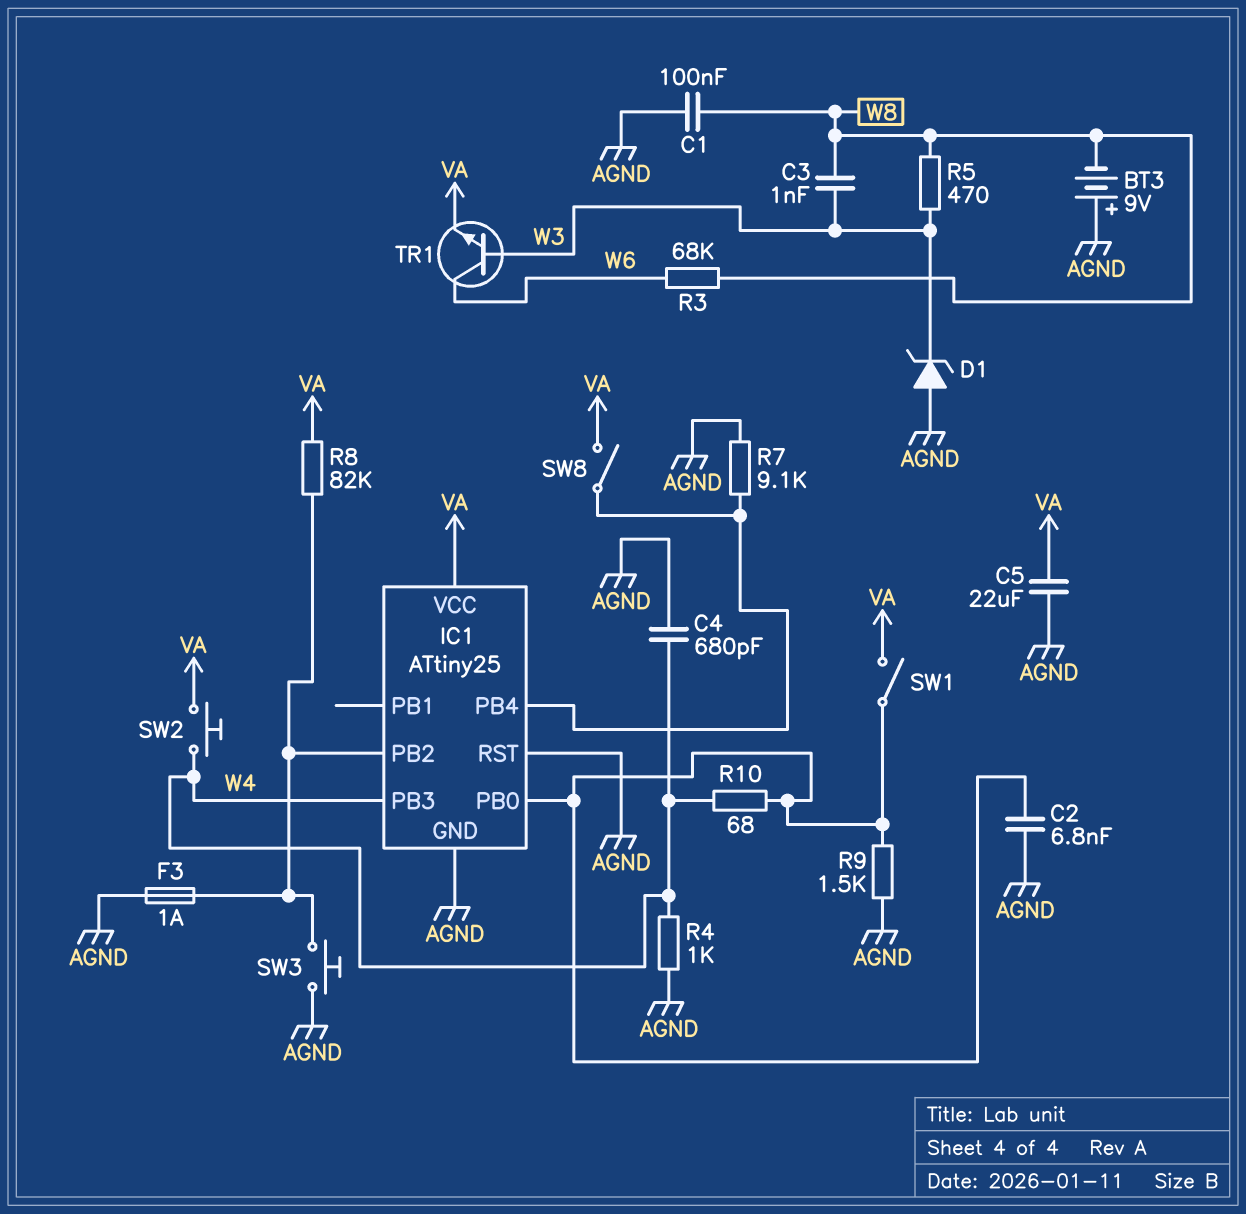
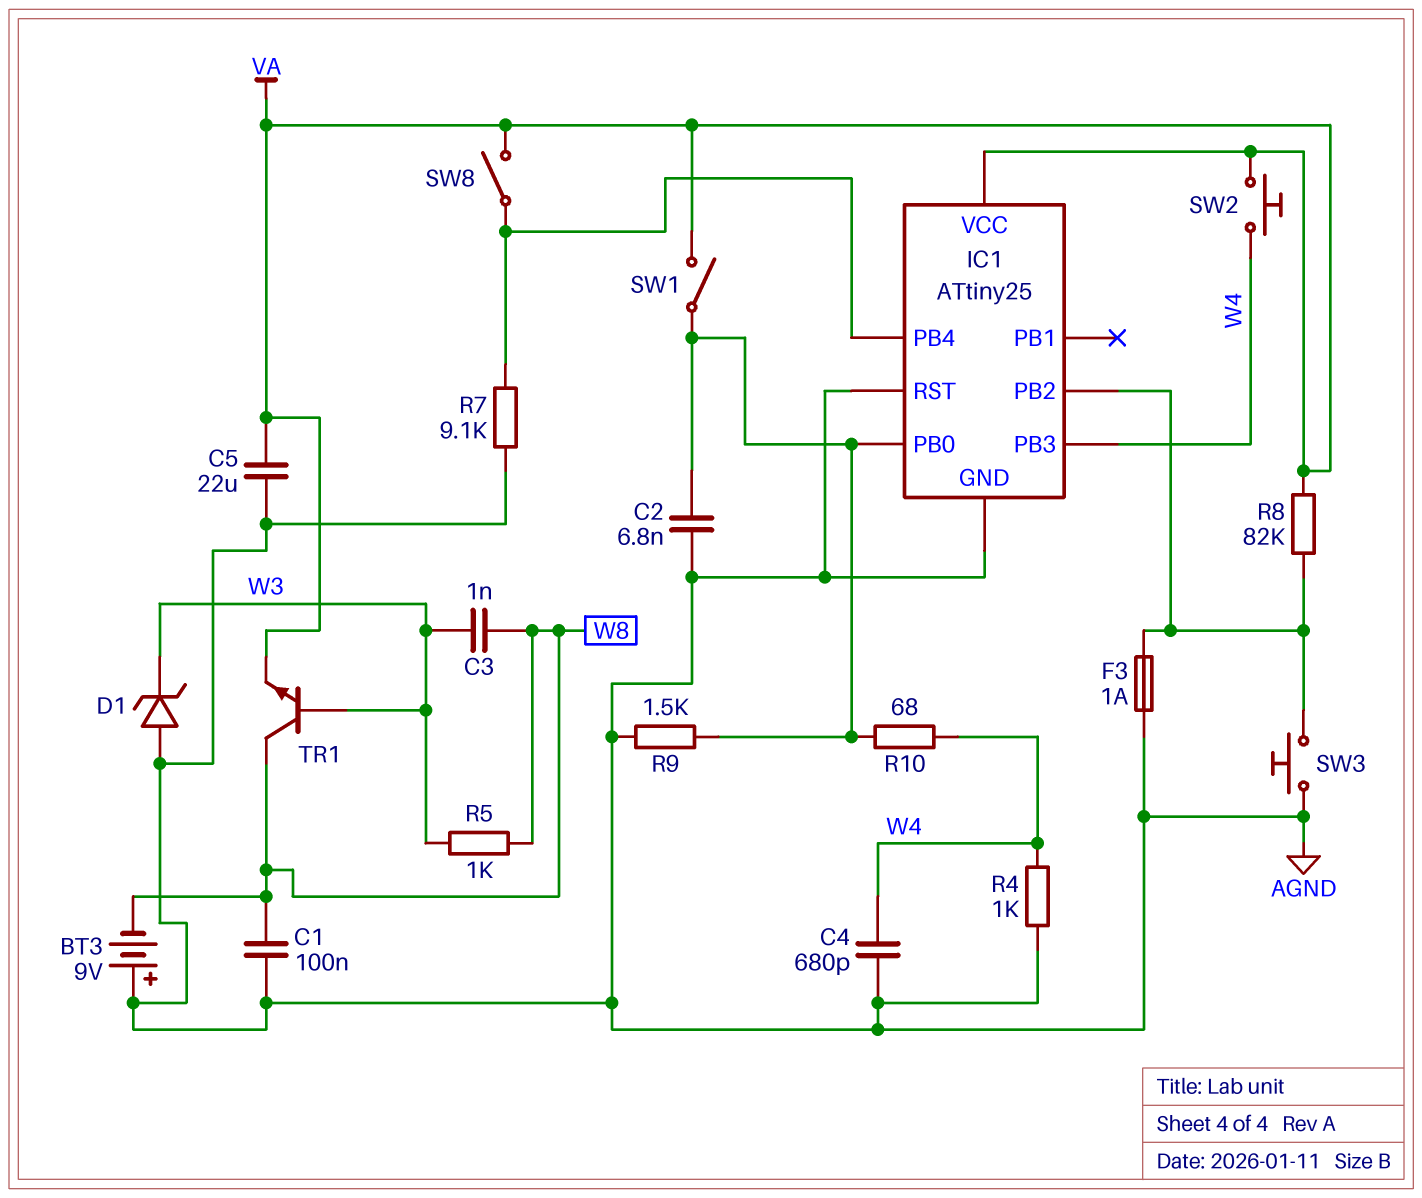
R3: 68k (W6, W8) -> none
R5: 470 (W3, W8) -> 1k (W3, W8)
TR1: NPN (B W3, C W6, E VA) -> NPN (B W3, C W8, E VA)

